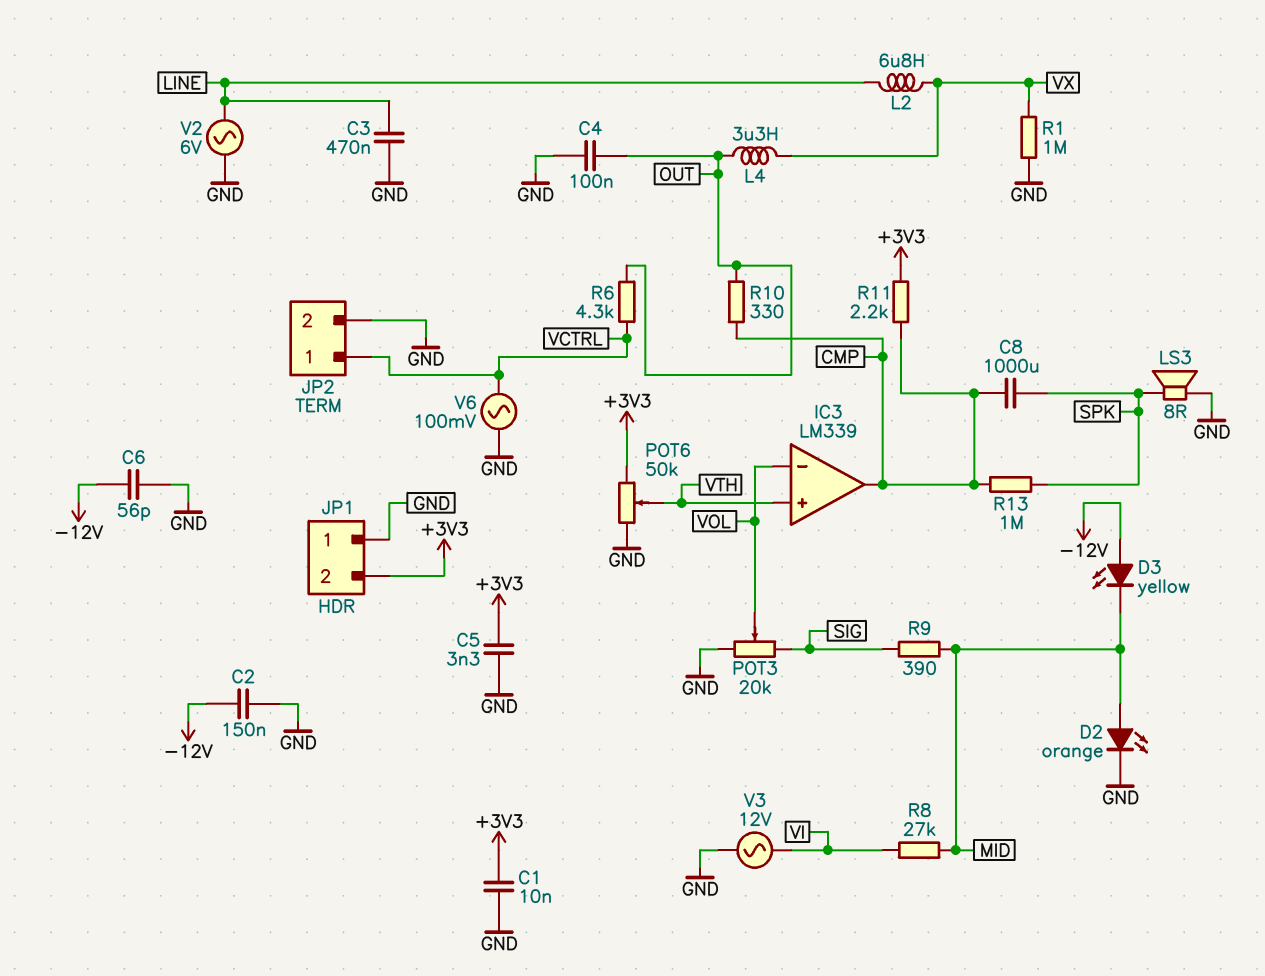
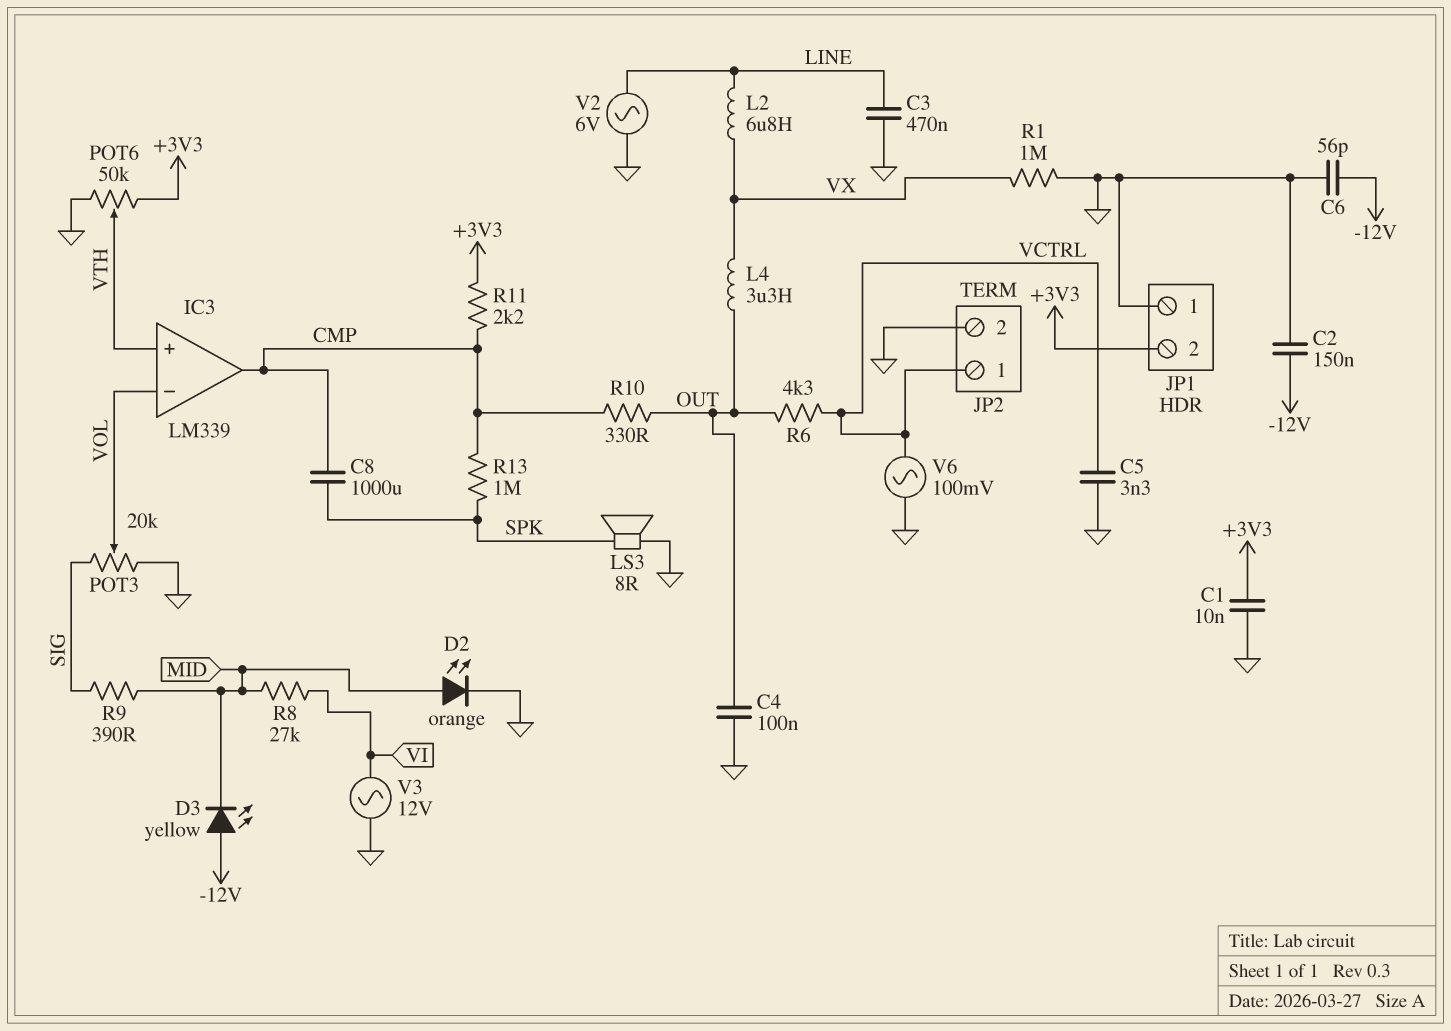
C5: 3.3nF (+3V3, GND) -> 3.3nF (GND, VCTRL)

